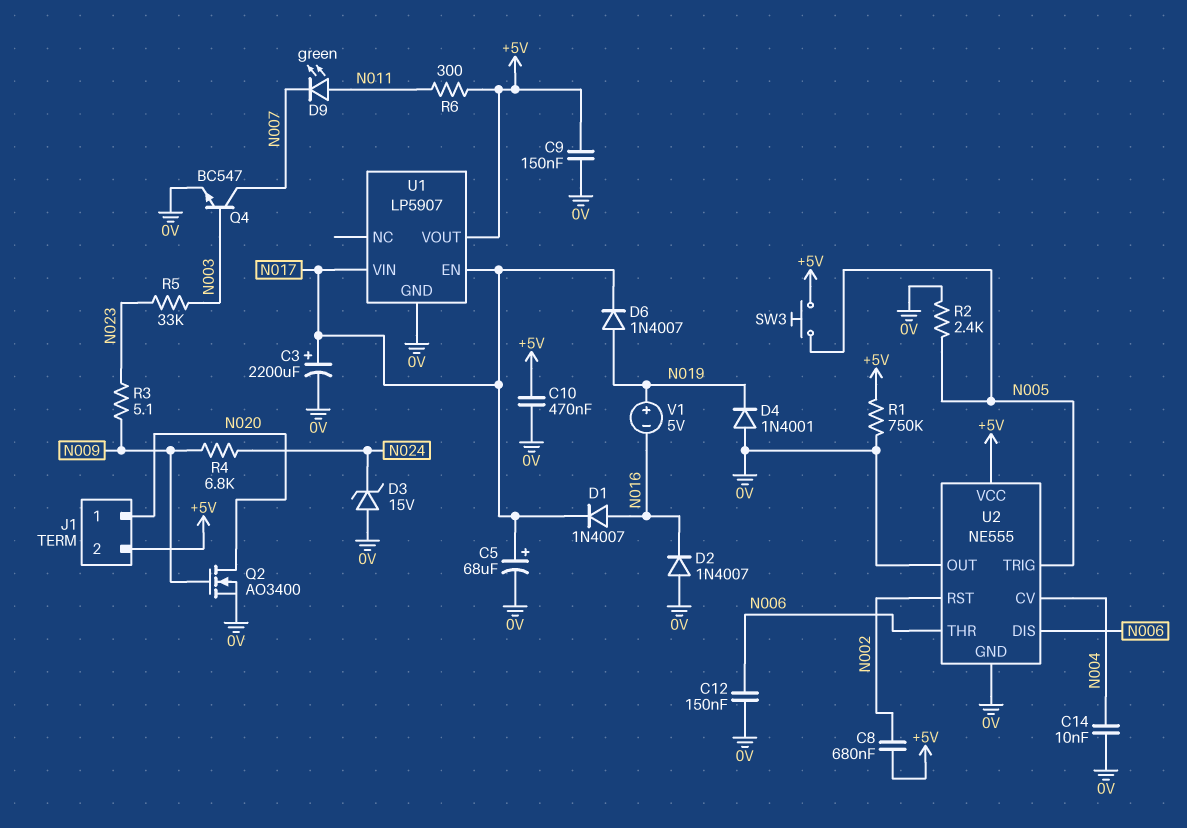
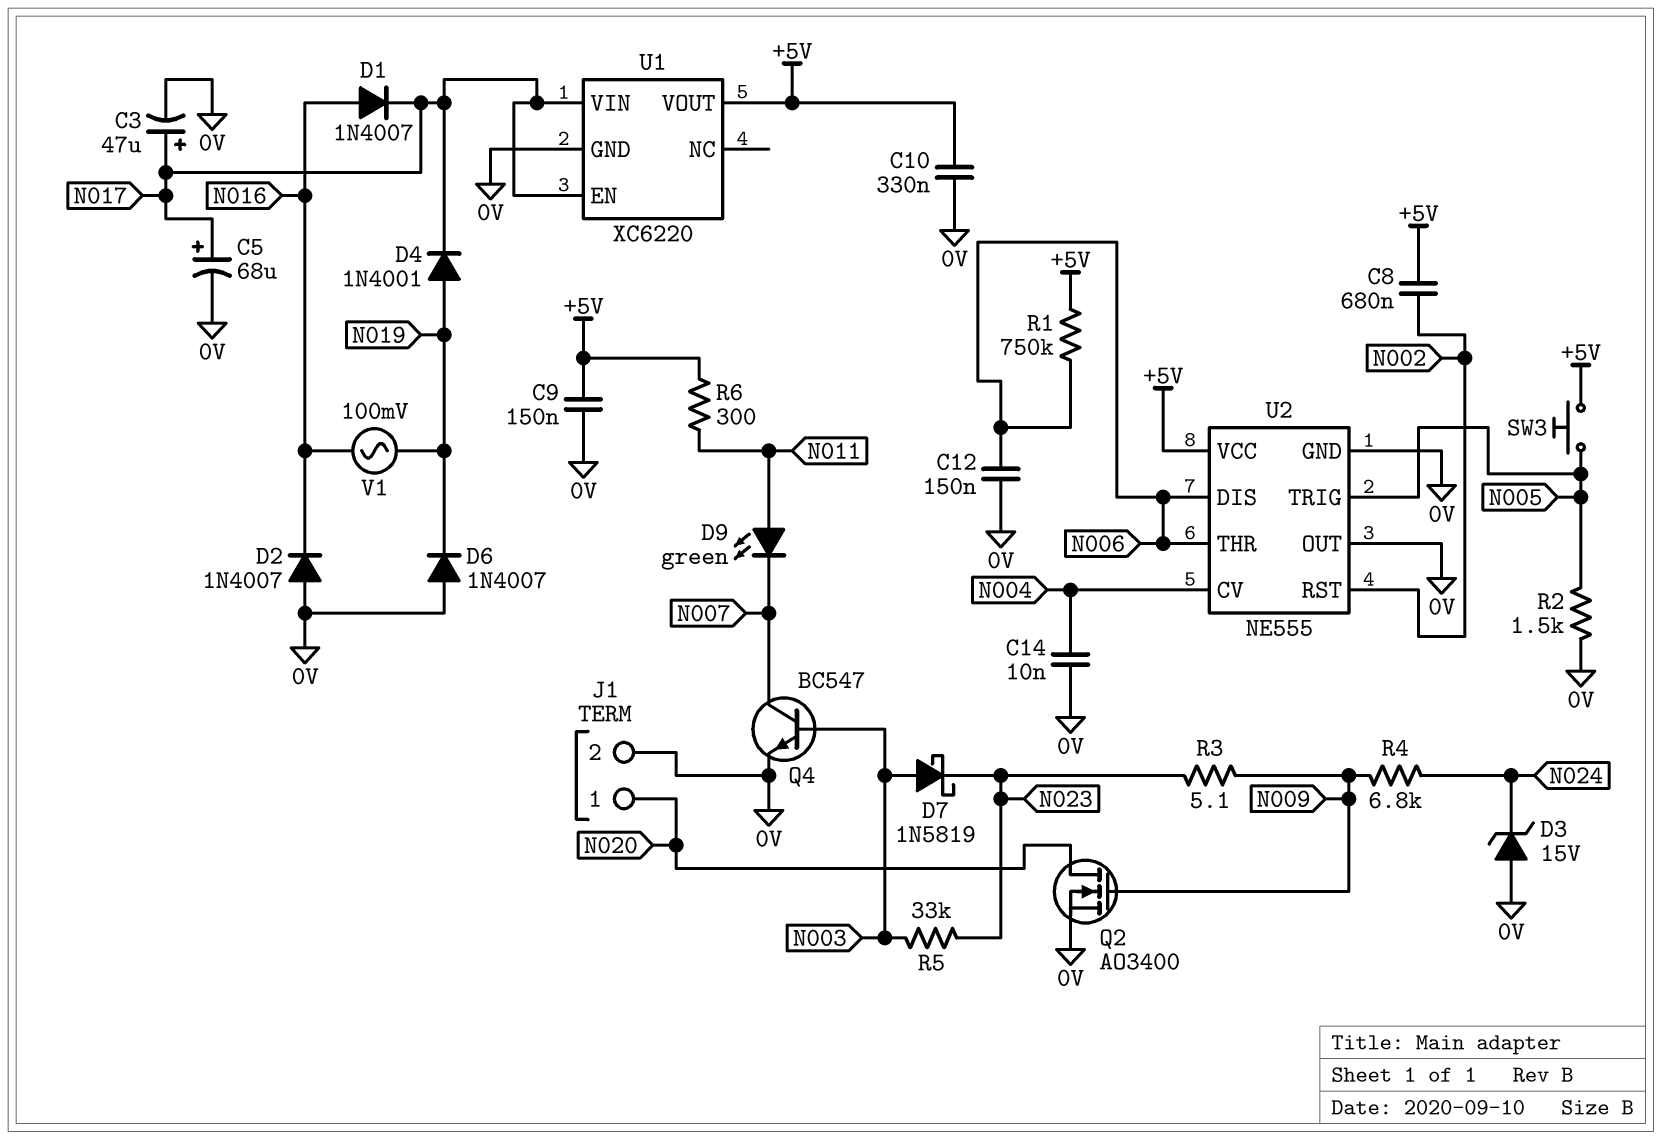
C3: 2200uF (plus N017, minus 0V) -> 47uF (plus N017, minus 0V)
C10: 470nF (+5V, 0V) -> 330nF (+5V, 0V)
D4: diode 1N4001 (A 0V, K N019) -> diode 1N4001 (A N019, K N017)
D6: diode 1N4007 (A N019, K N017) -> diode 1N4007 (A 0V, K N019)
D7: none -> schottky 1N5819 (A N003, K N023)
J1 pin 2: +5V -> 0V
R1: 750k (+5V, 0V) -> 750k (+5V, N006)
R2: 2.4k (0V, N005) -> 1.5k (0V, N005)
U1: LP5907 -> XC6220
V1: 5V (plus N019, minus N016) -> AC 100mV (N016, N019)

